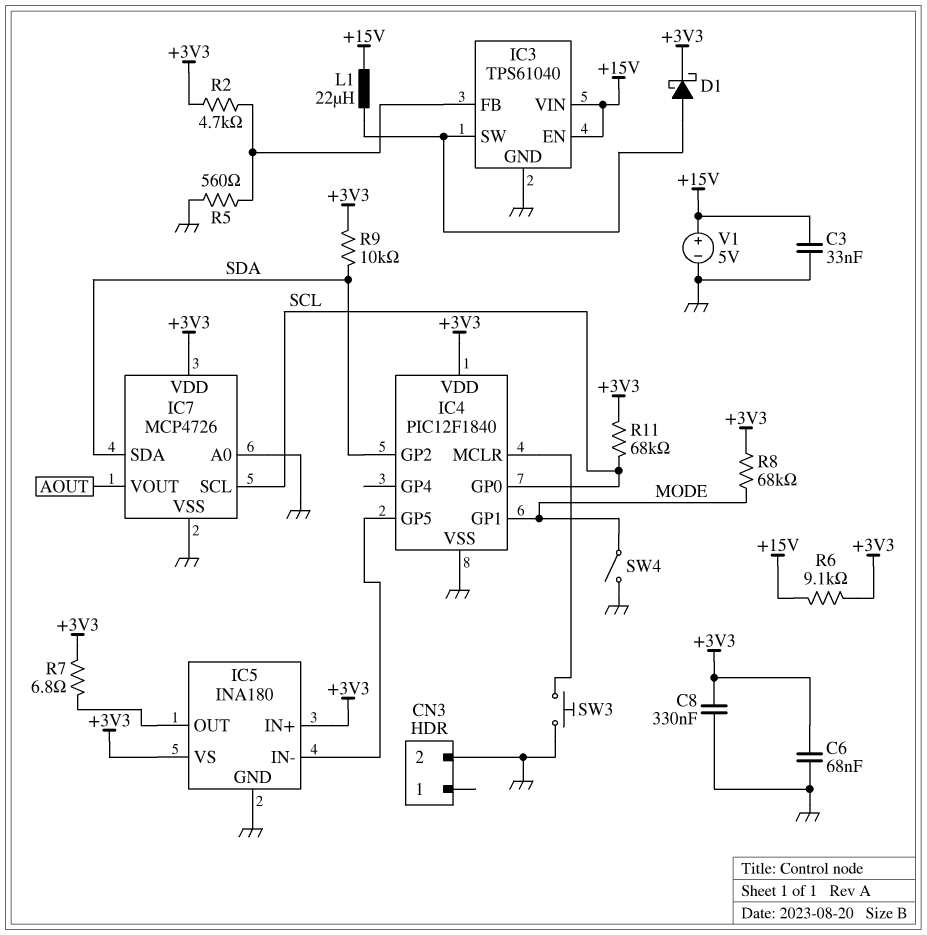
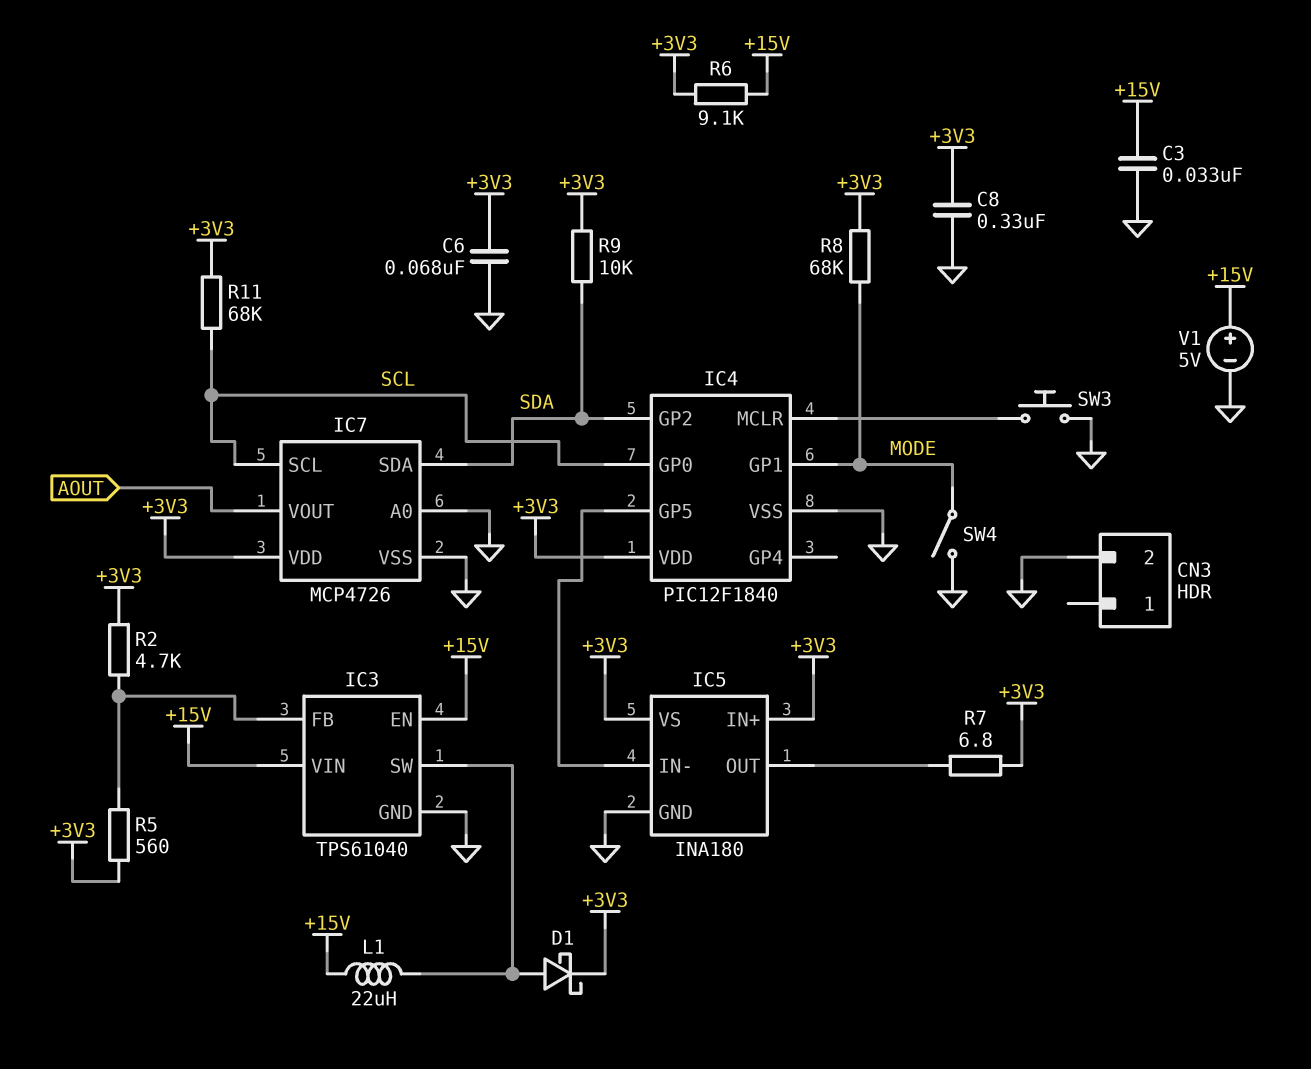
R5: 560 (GND, IC3/FB) -> 560 (+3V3, IC3/FB)

